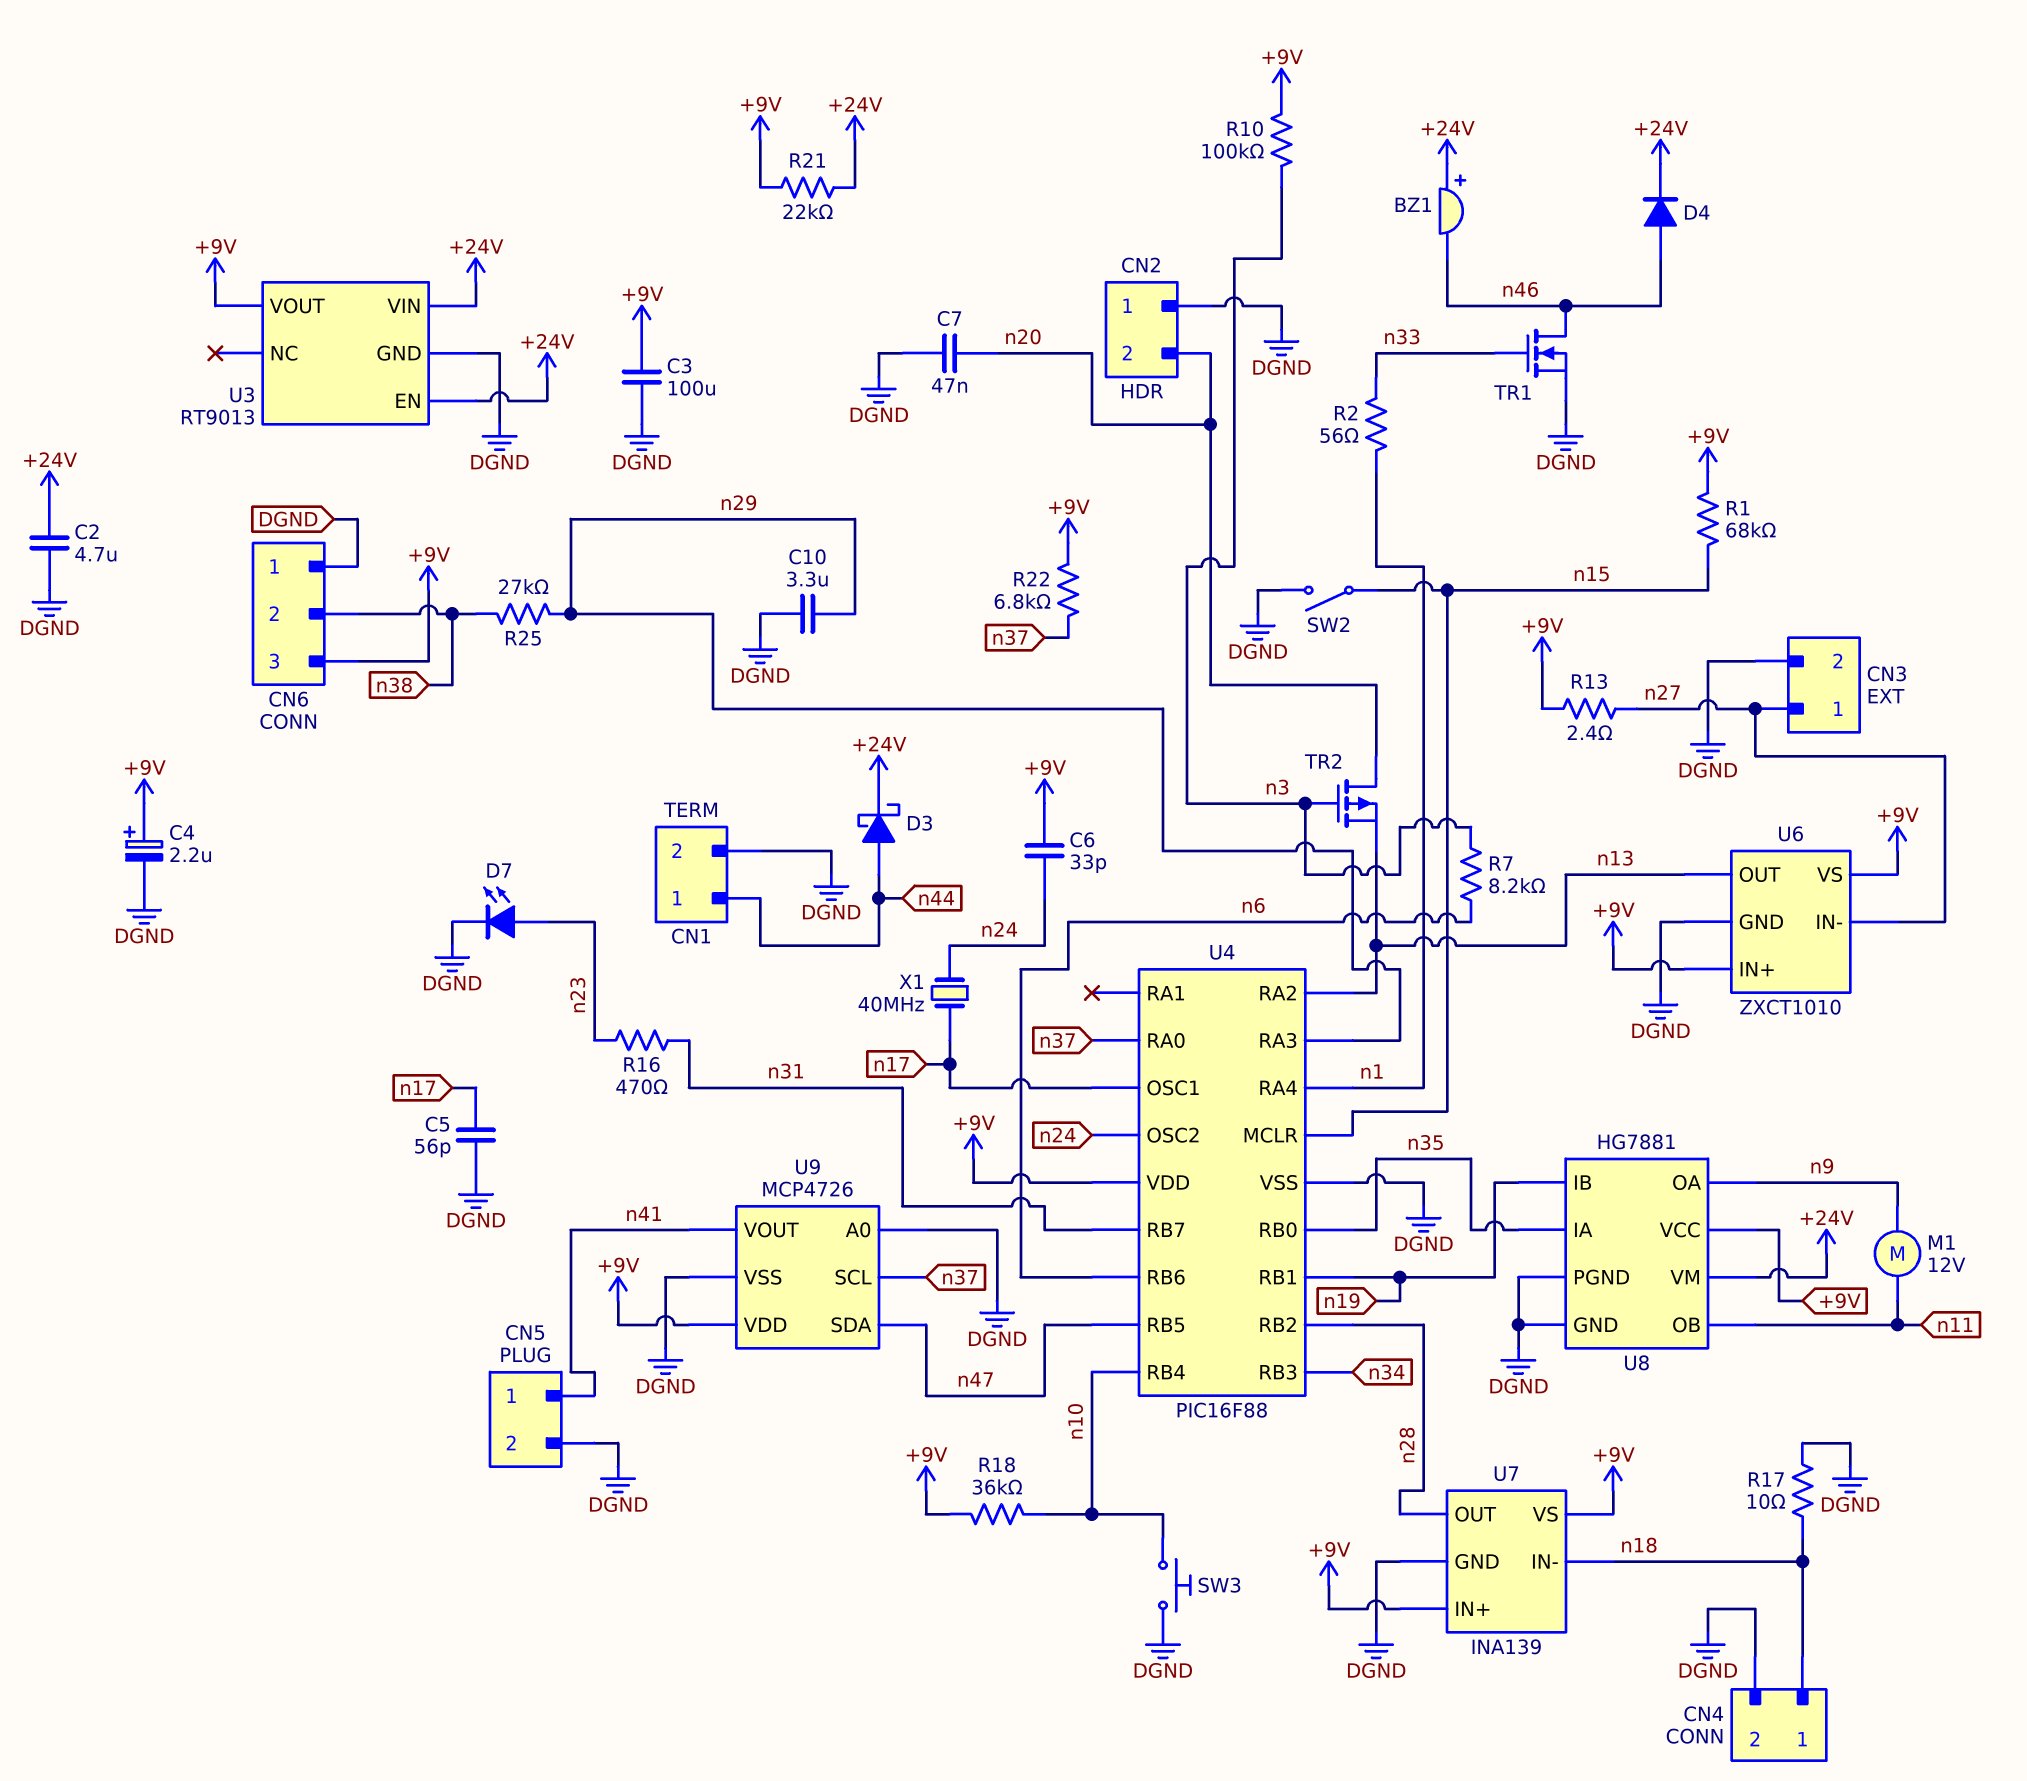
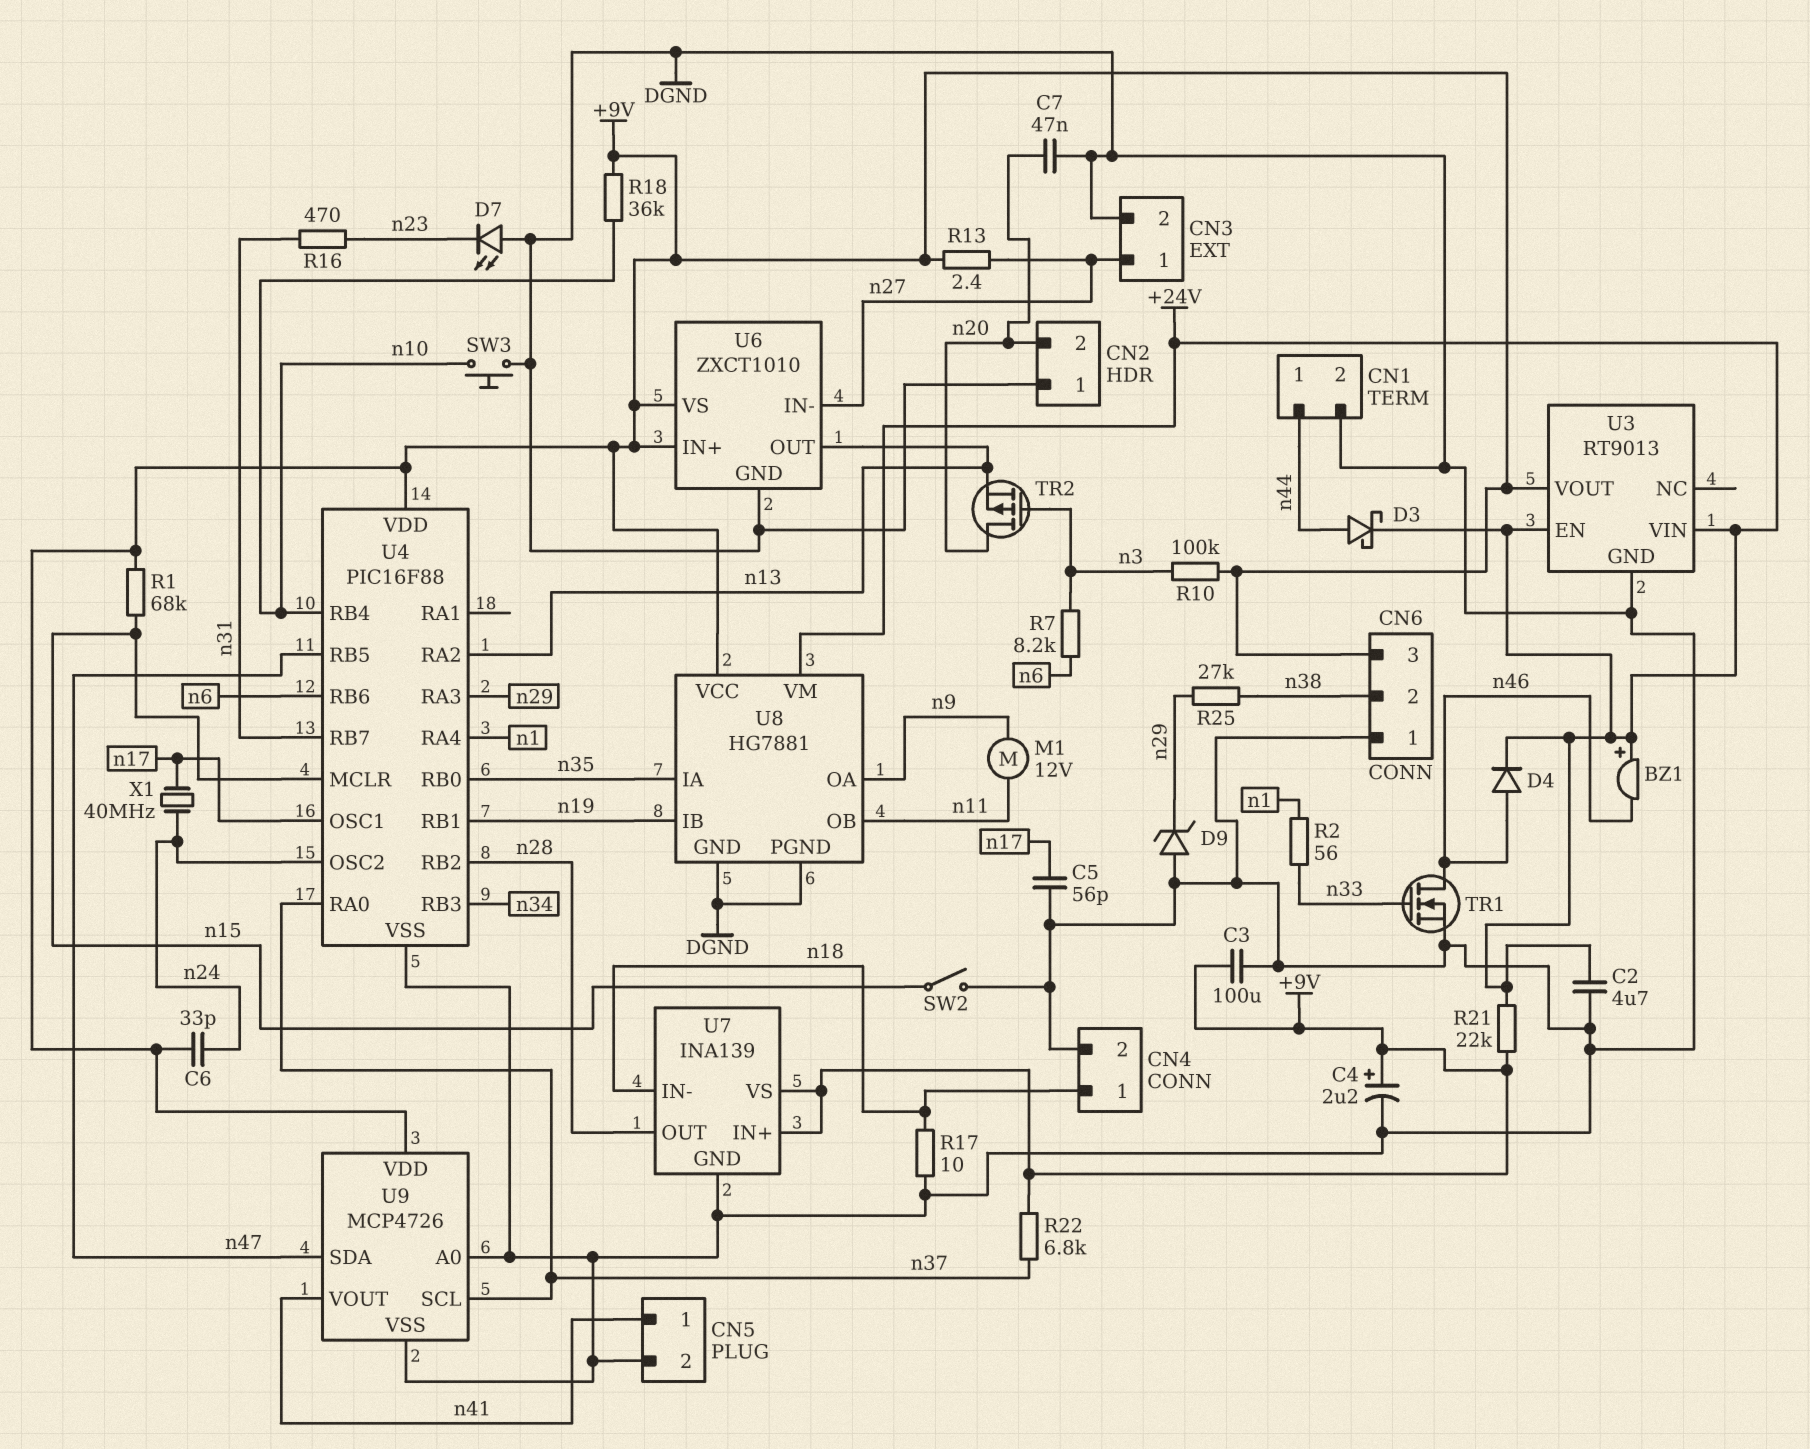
C10: 3.3uF (DGND, n29) -> none
D7: LED (A n23, K DGND) -> LED (A DGND, K n23)
D9: none -> zener (A DGND, K n29)

